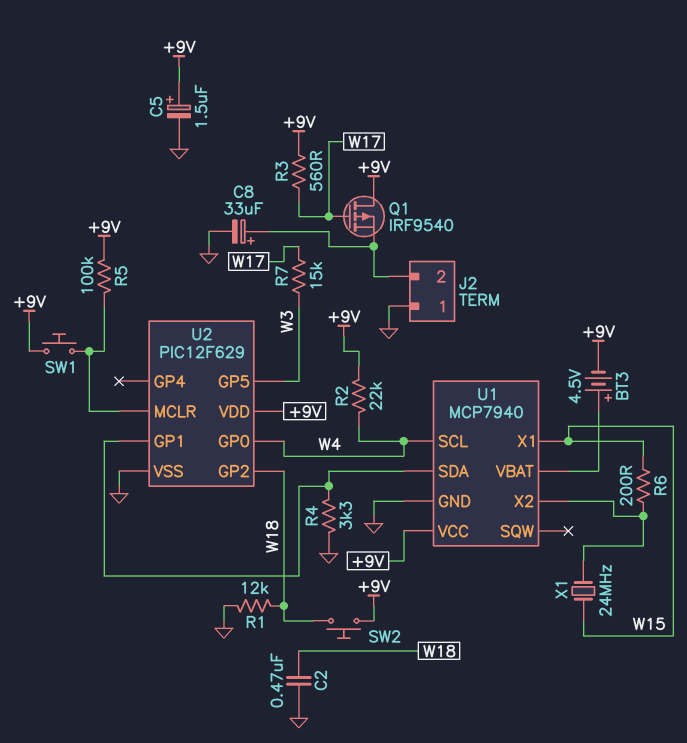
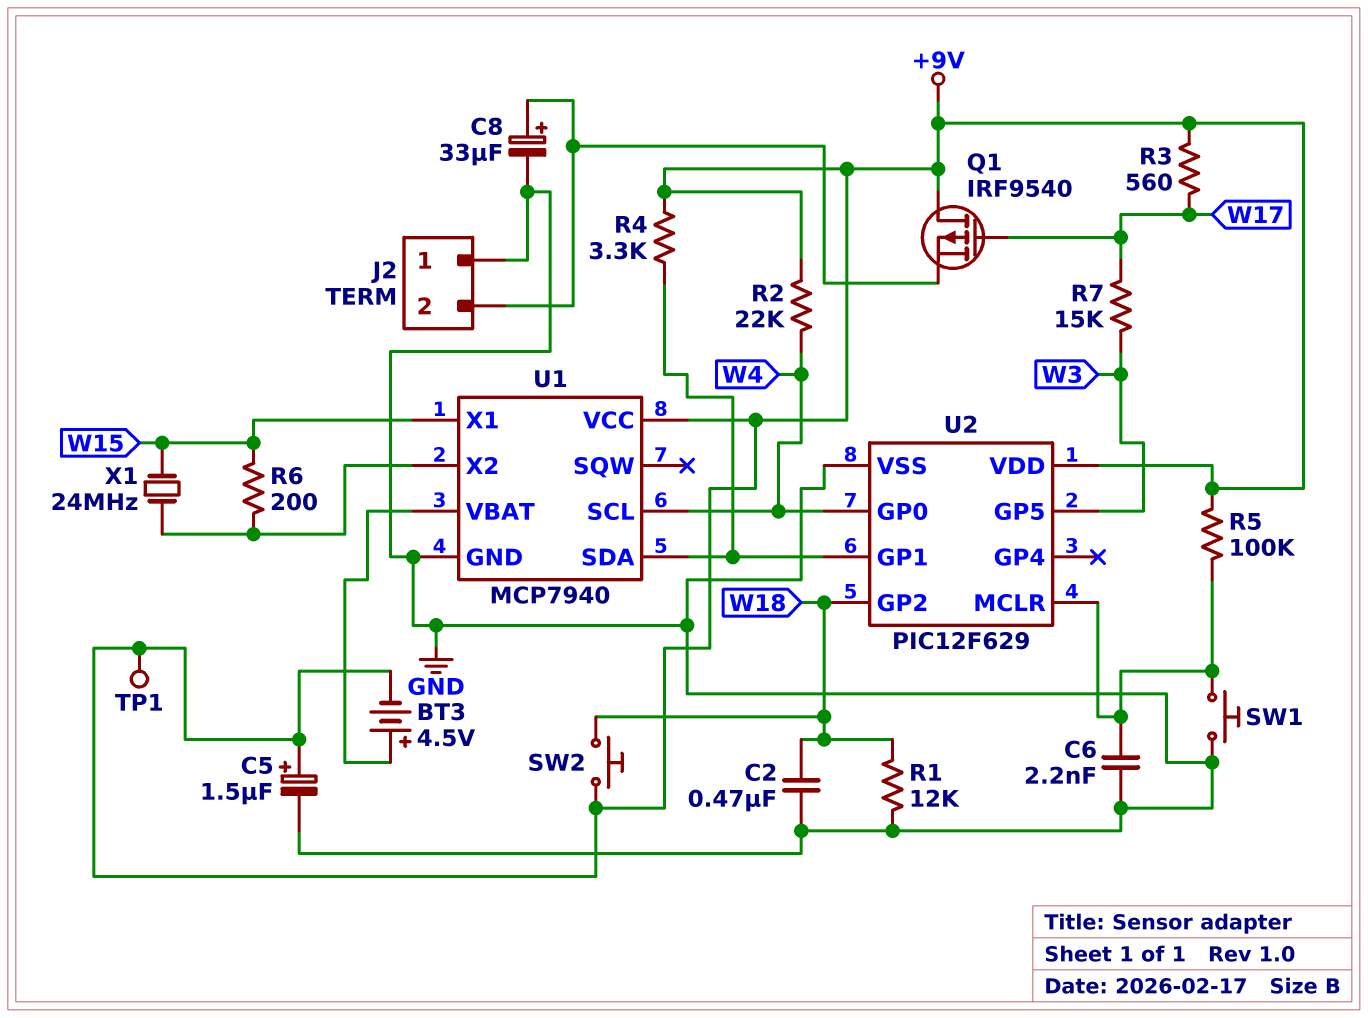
C6: none -> 2.2nF (GND, U2/MCLR)
R4: 3.3k (GND, U1/SDA) -> 3.3k (+9V, U1/SDA)
SW1: button (+9V, U2/MCLR) -> button (GND, U2/MCLR)
TP1: none -> test point (+9V)

